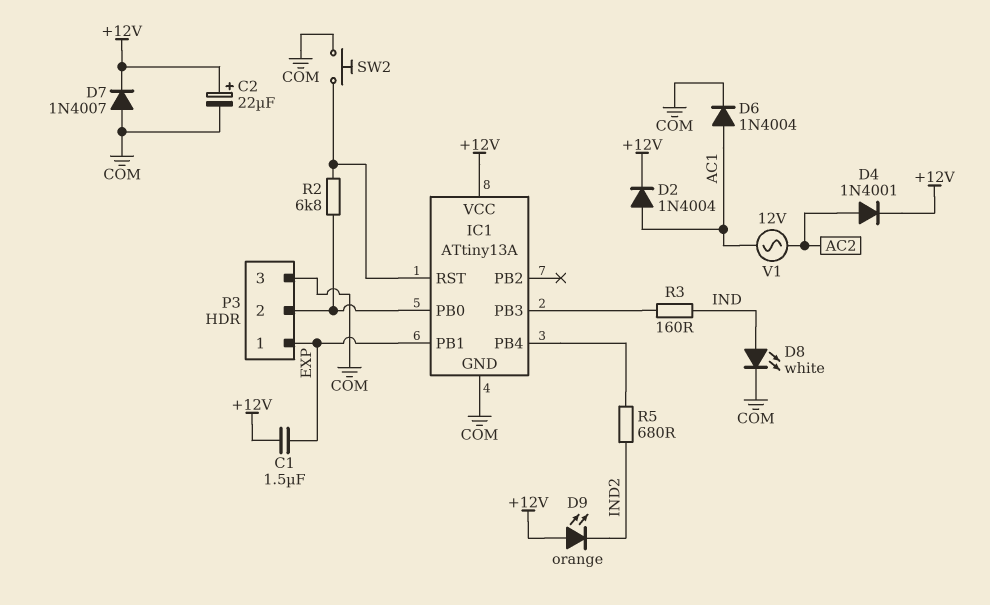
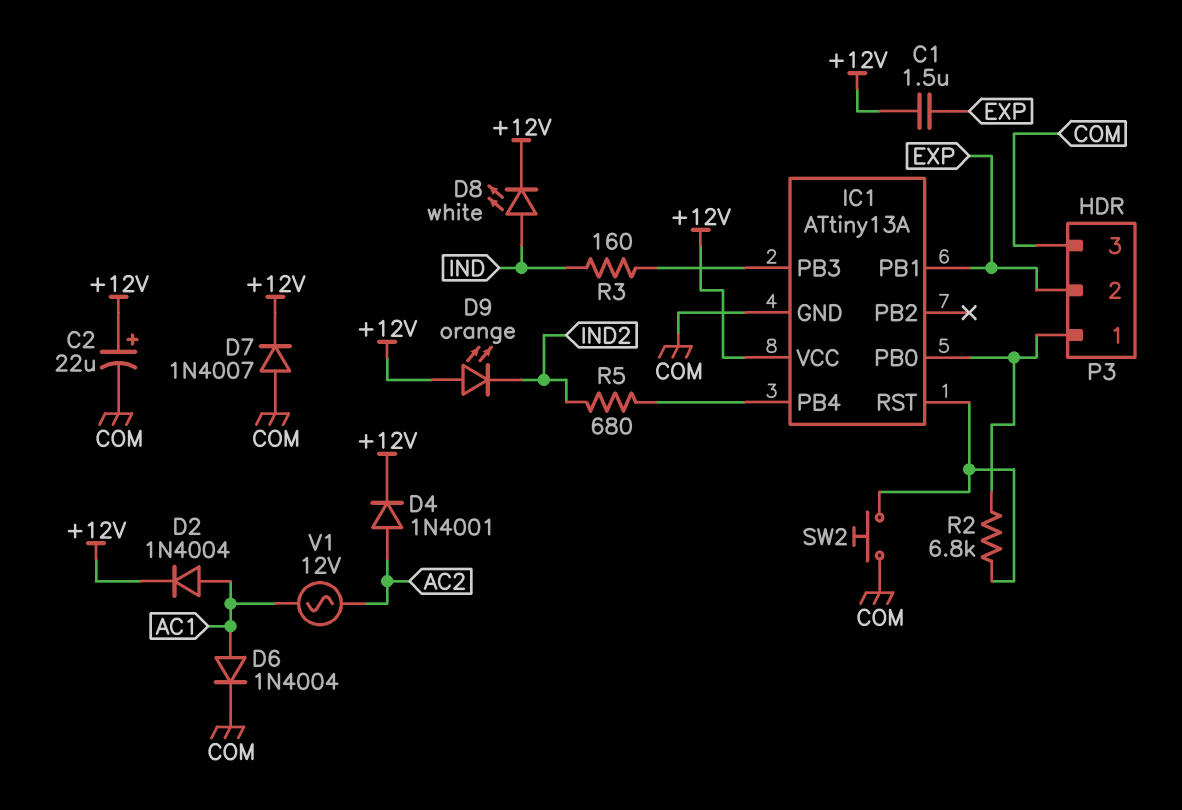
D8: LED white (A IND, K COM) -> LED white (A IND, K +12V)
P3 pin 1: EXP -> IC1/PB0
P3 pin 2: IC1/PB0 -> EXP

